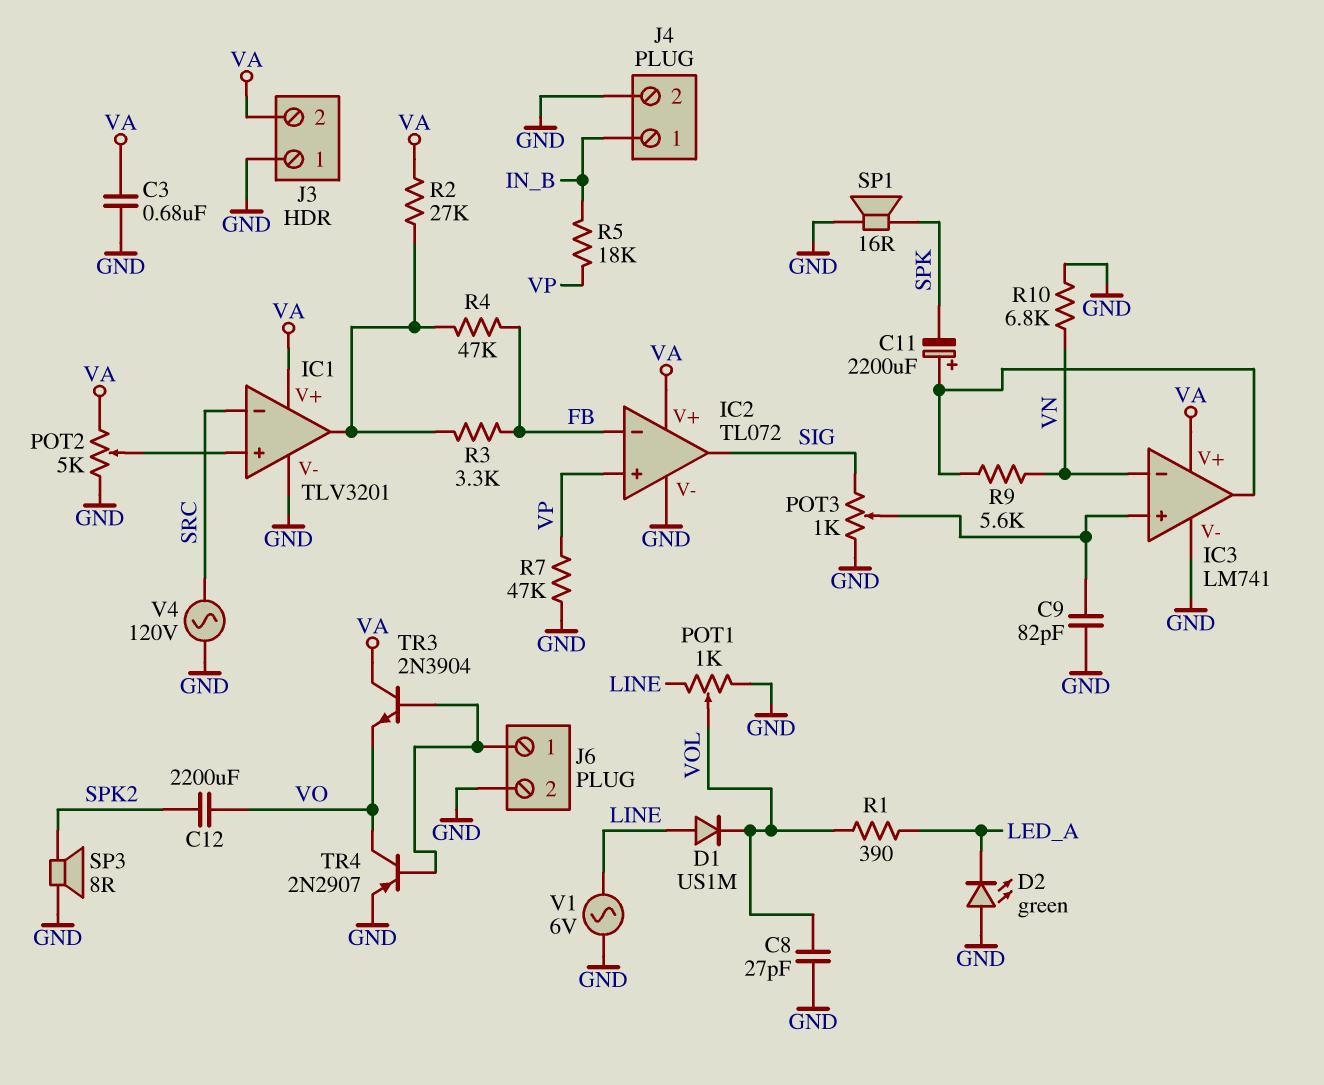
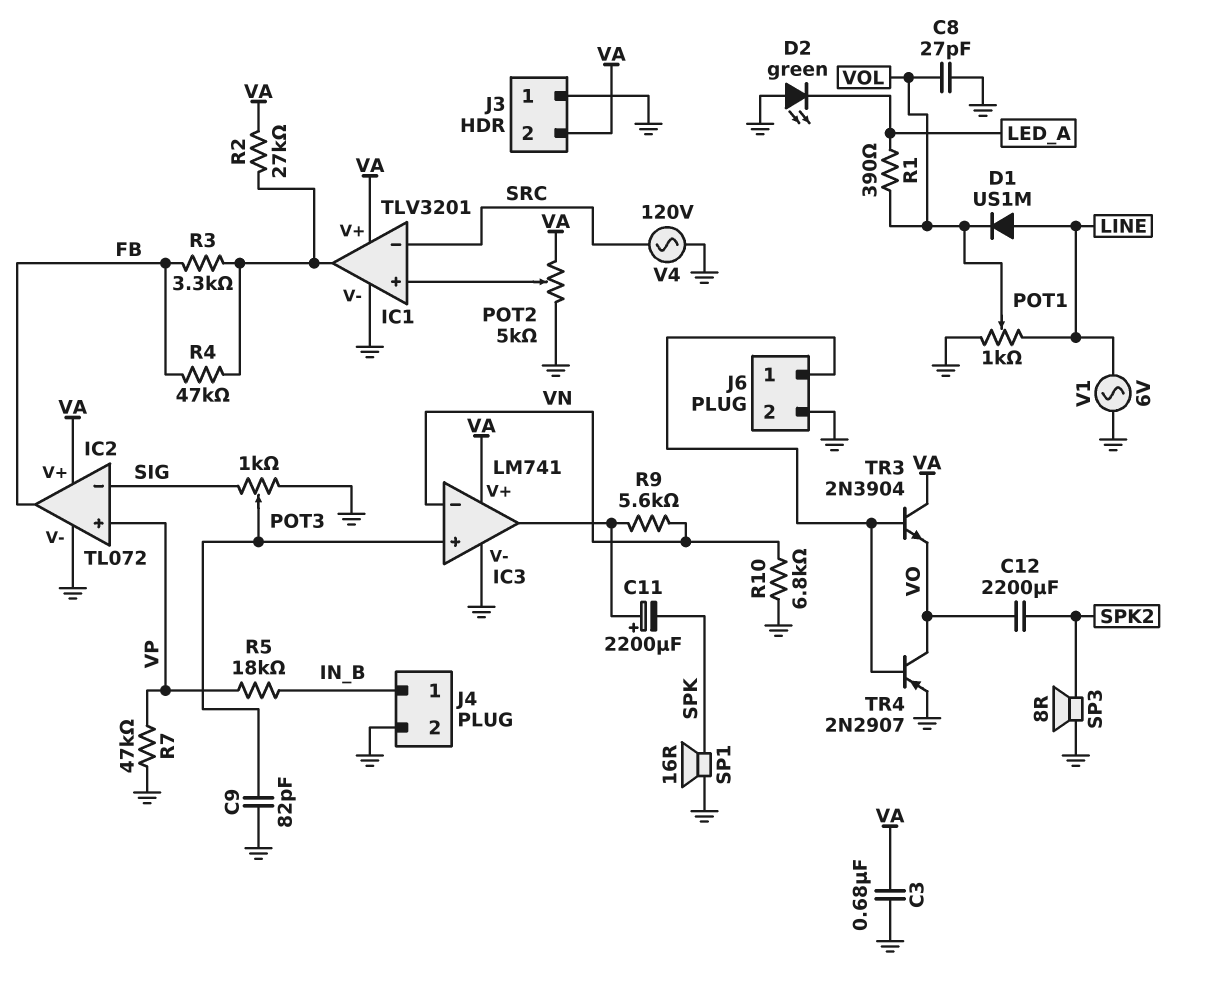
IC2 pin in-: FB -> SIG
IC2 pin out: SIG -> FB

